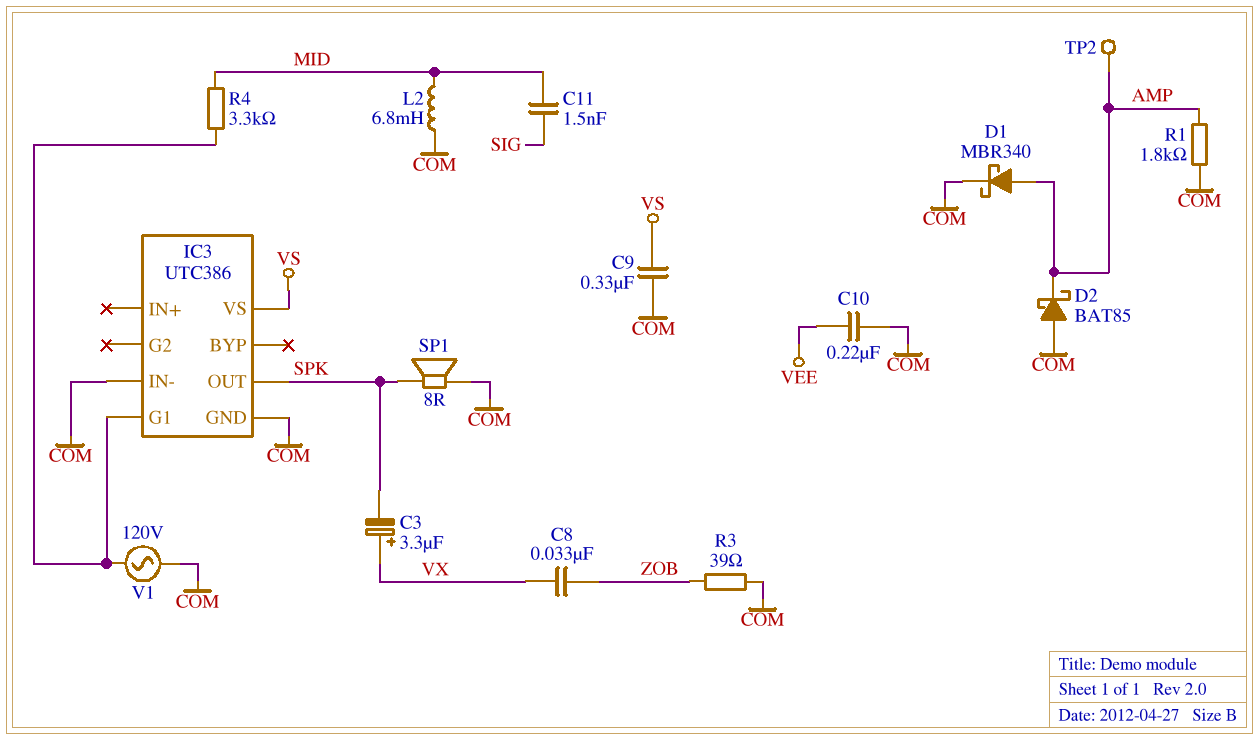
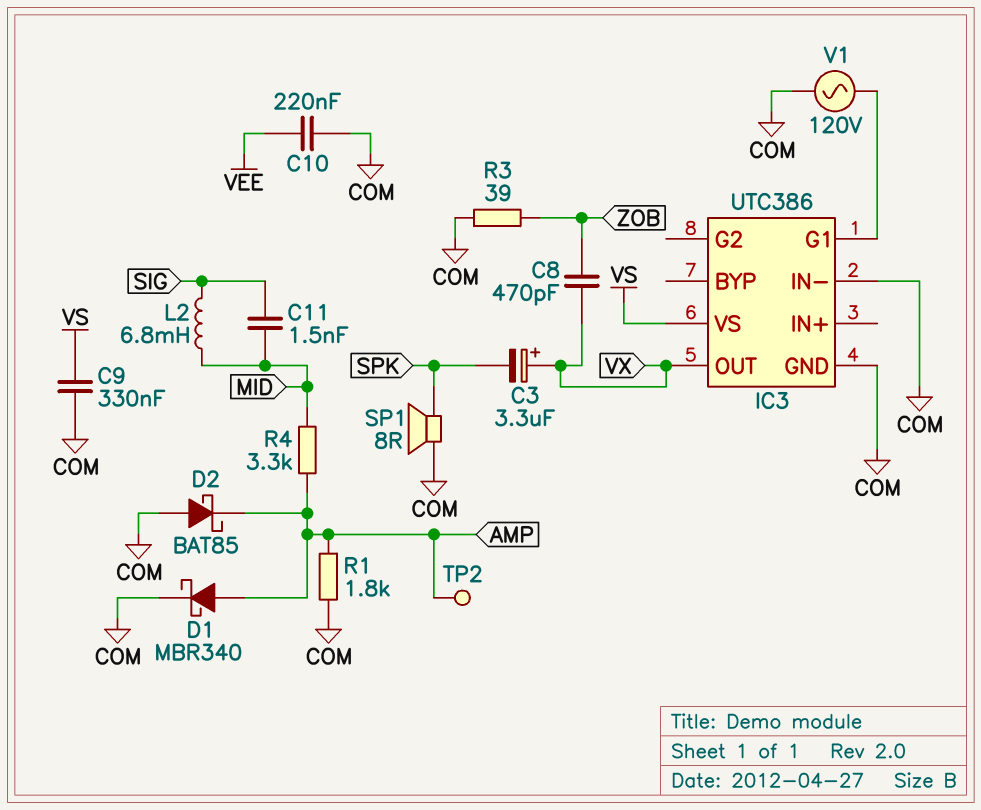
C8: 33nF (VX, ZOB) -> 470pF (VX, ZOB)
IC3 pin OUT: SPK -> VX
L2: 6.8mH (COM, MID) -> 6.8mH (MID, SIG)
R4: 3.3k (IC3/G1, MID) -> 3.3k (AMP, MID)

